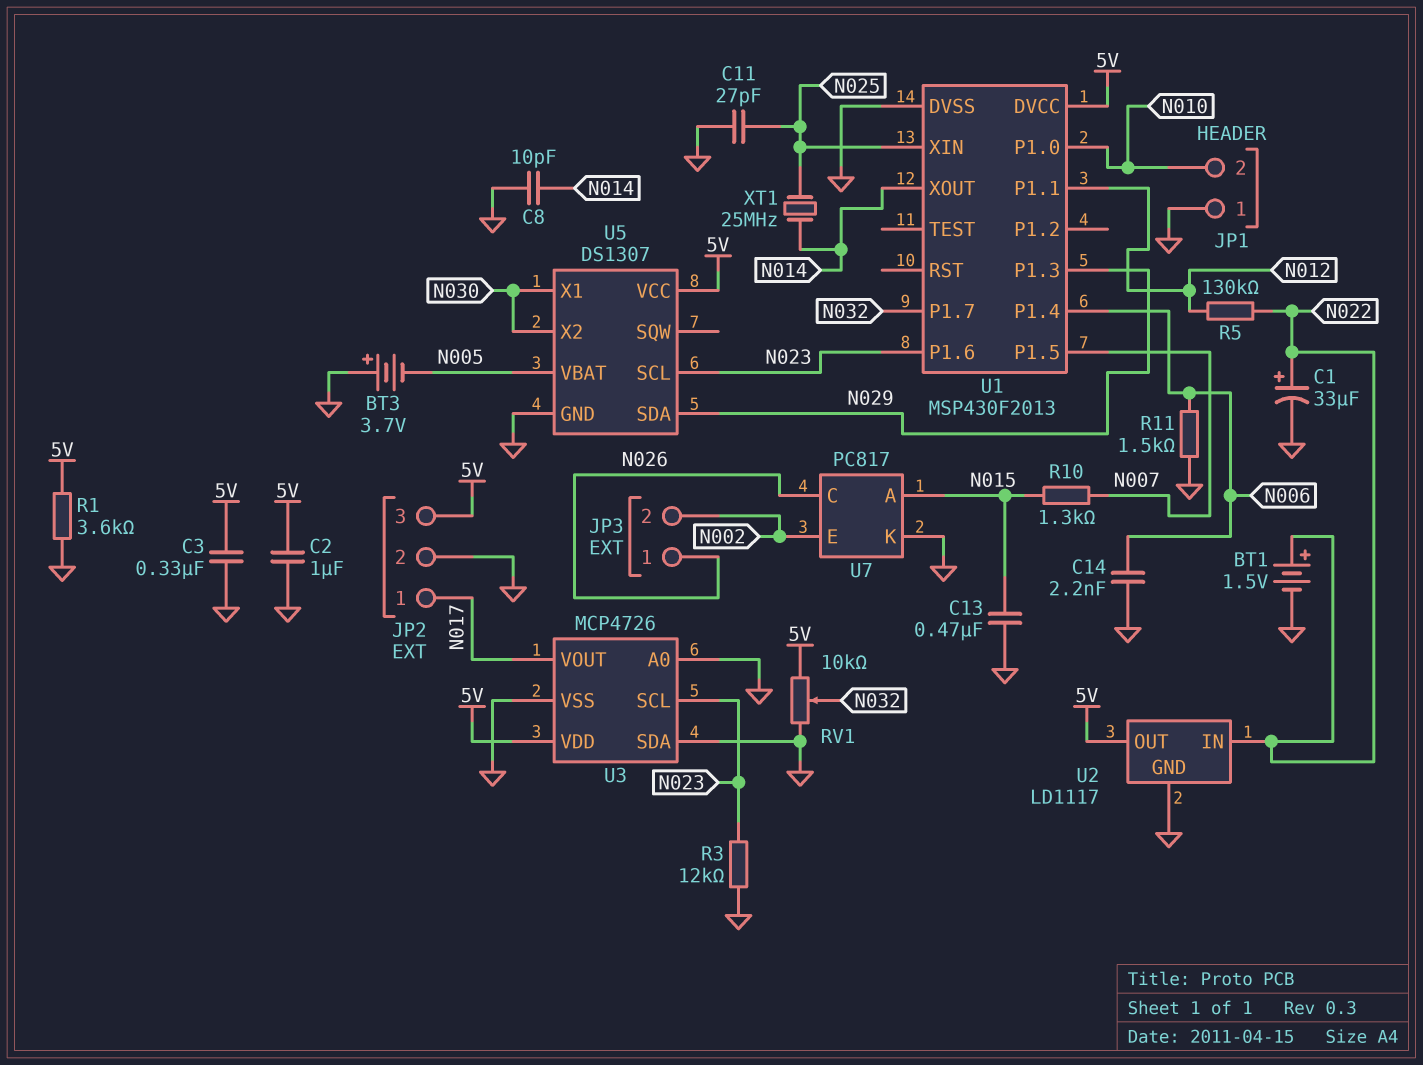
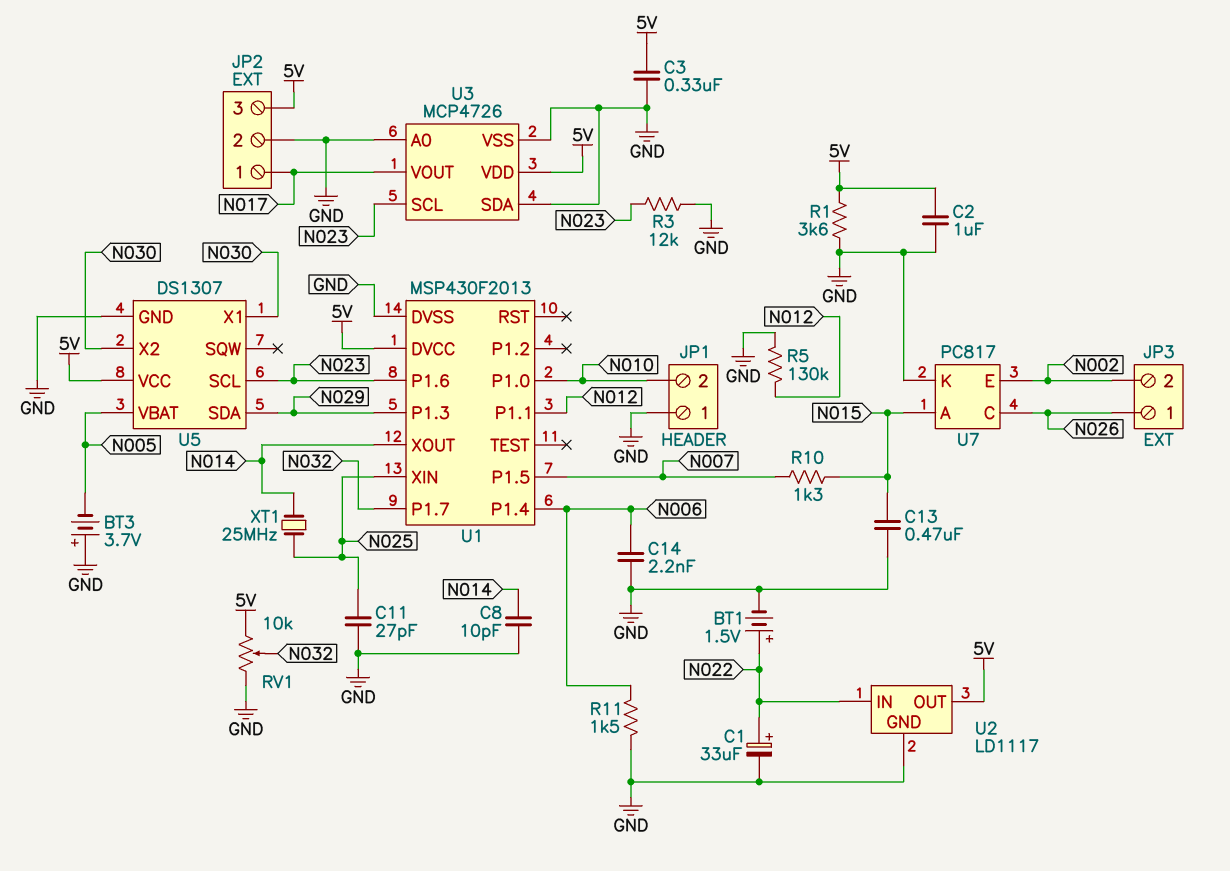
R5: 130k (N012, N022) -> 130k (GND, N012)

